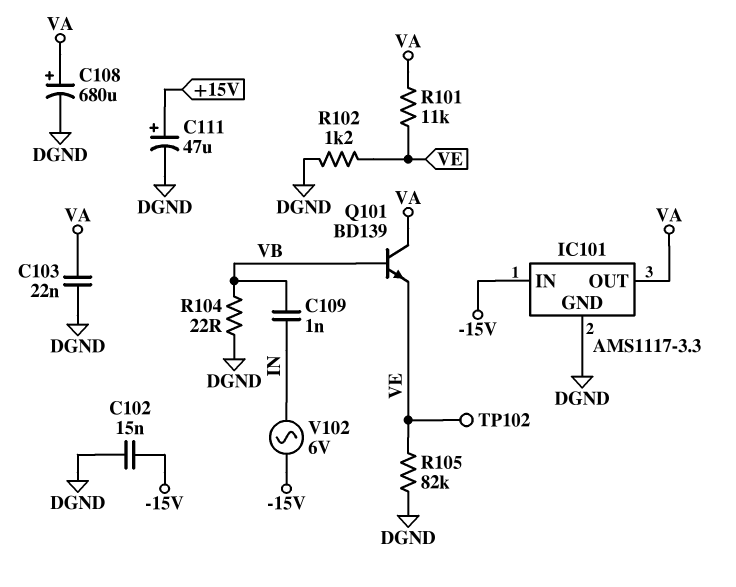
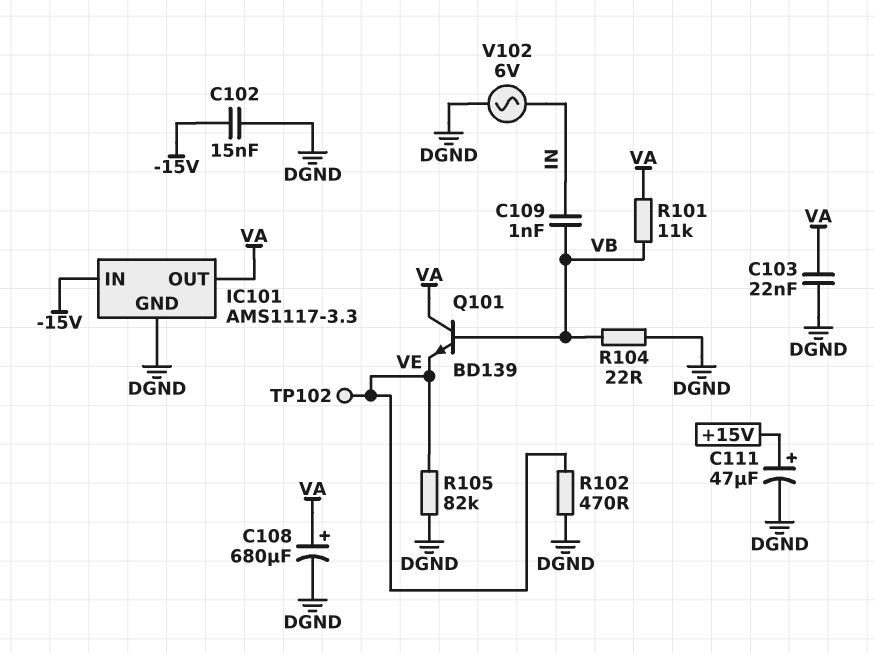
R101: 11k (VA, VE) -> 11k (VA, VB)
R102: 1.2k (DGND, VE) -> 470 (DGND, VE)
V102: AC 6V (-15V, IN) -> AC 6V (DGND, IN)

